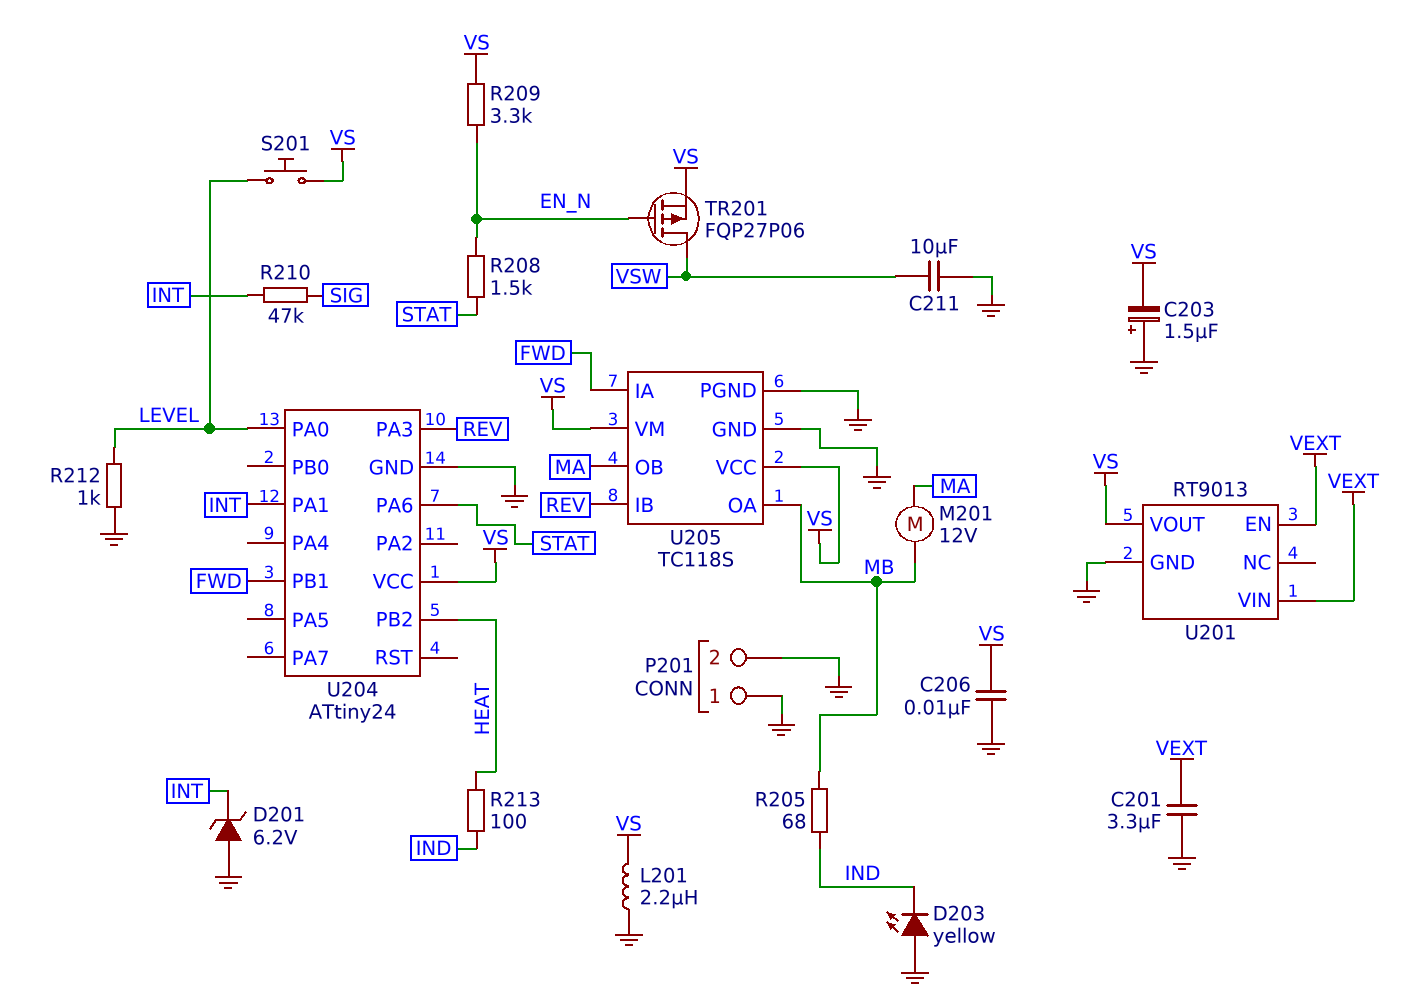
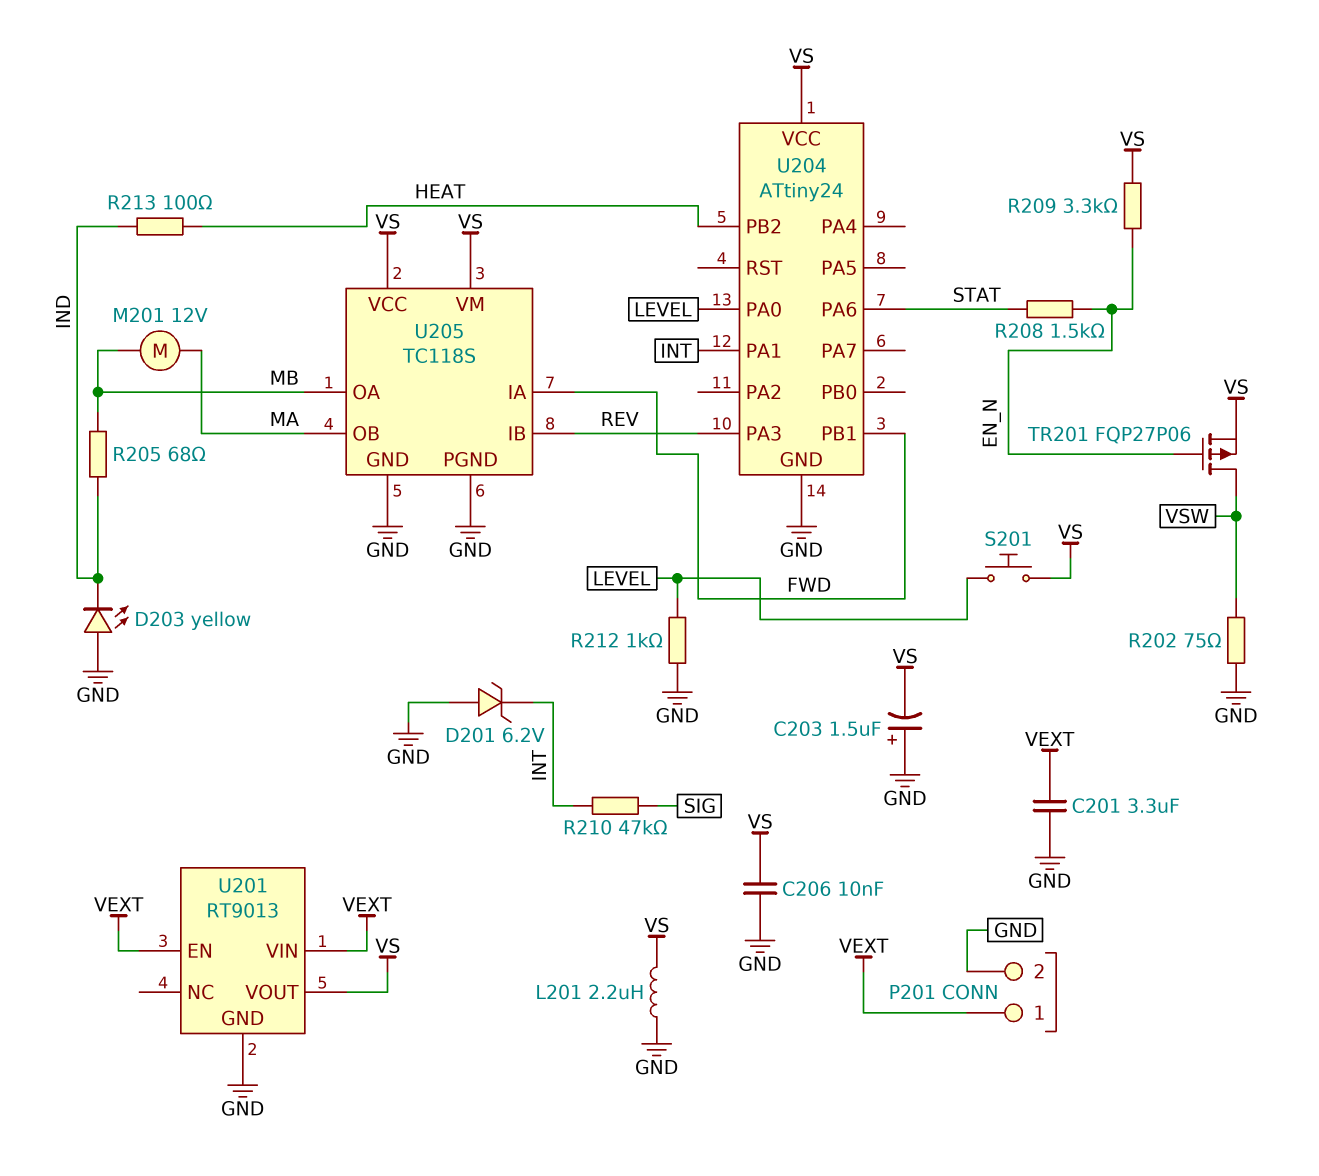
C211: 10uF (GND, VSW) -> none
P201 pin 1: GND -> VEXT
R202: none -> 75 (GND, VSW)

